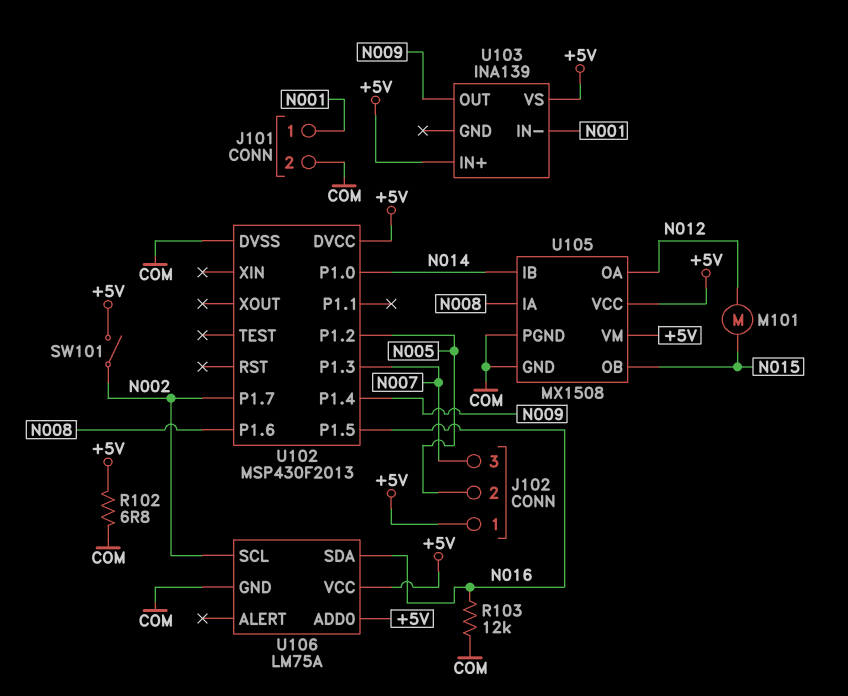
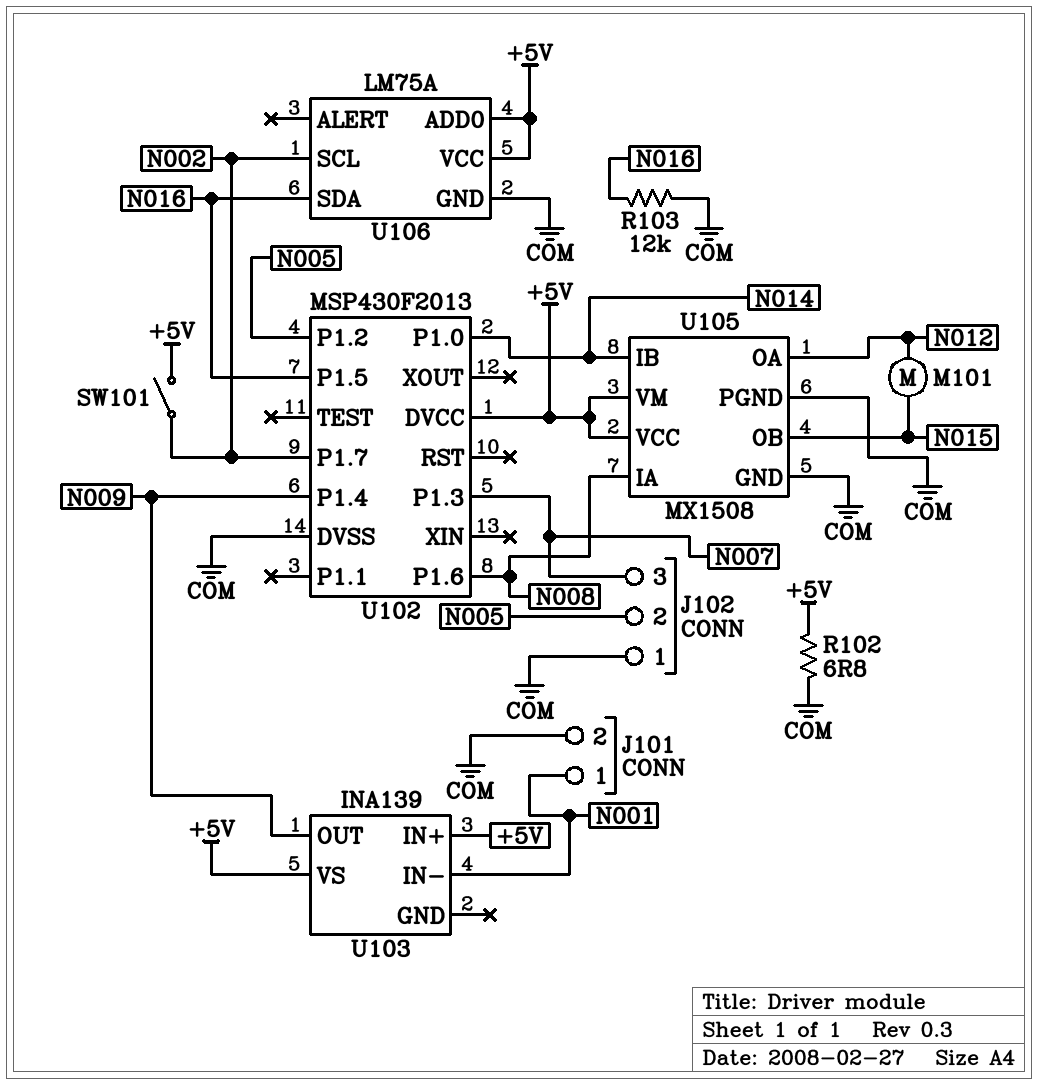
J102 pin 1: +5V -> COM

